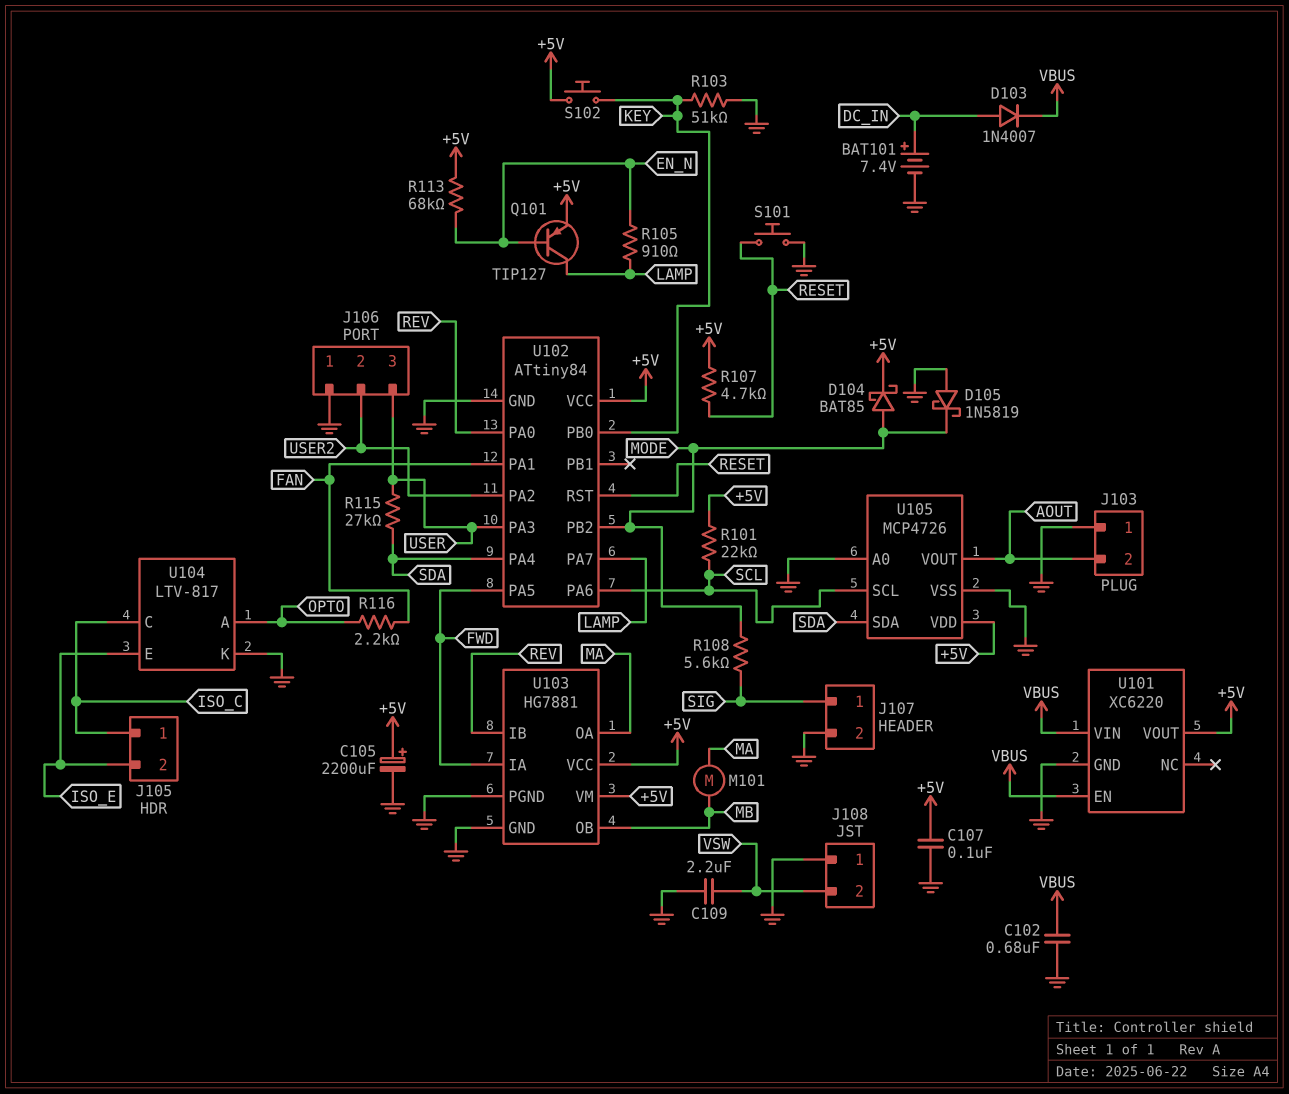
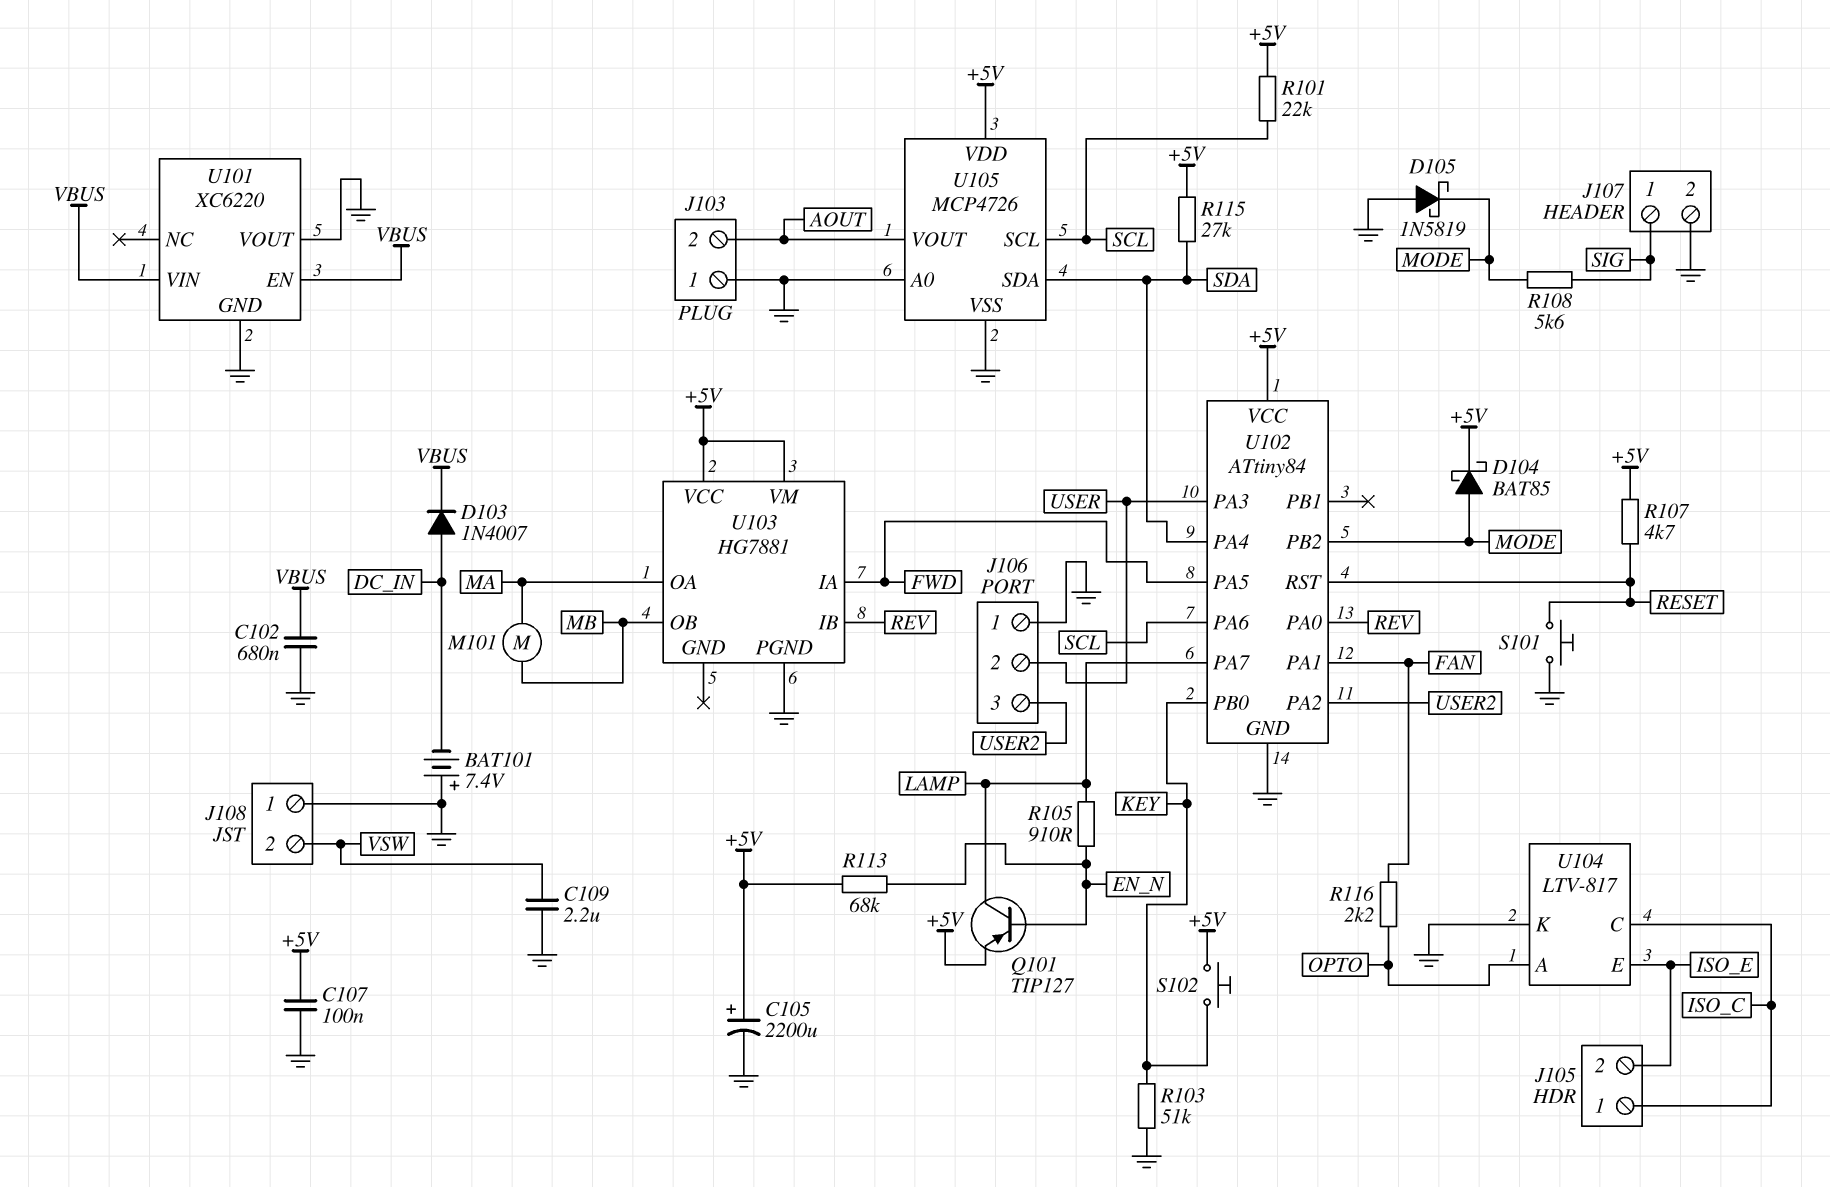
BAT101: 7.4V (plus DC_IN, minus GND) -> 7.4V (plus GND, minus DC_IN)
J106 pin 2: USER2 -> USER
J106 pin 3: USER -> USER2
R115: 27k (SDA, USER) -> 27k (+5V, SDA)
U101 pin VOUT: +5V -> GND
U103 pin GND: GND -> none

